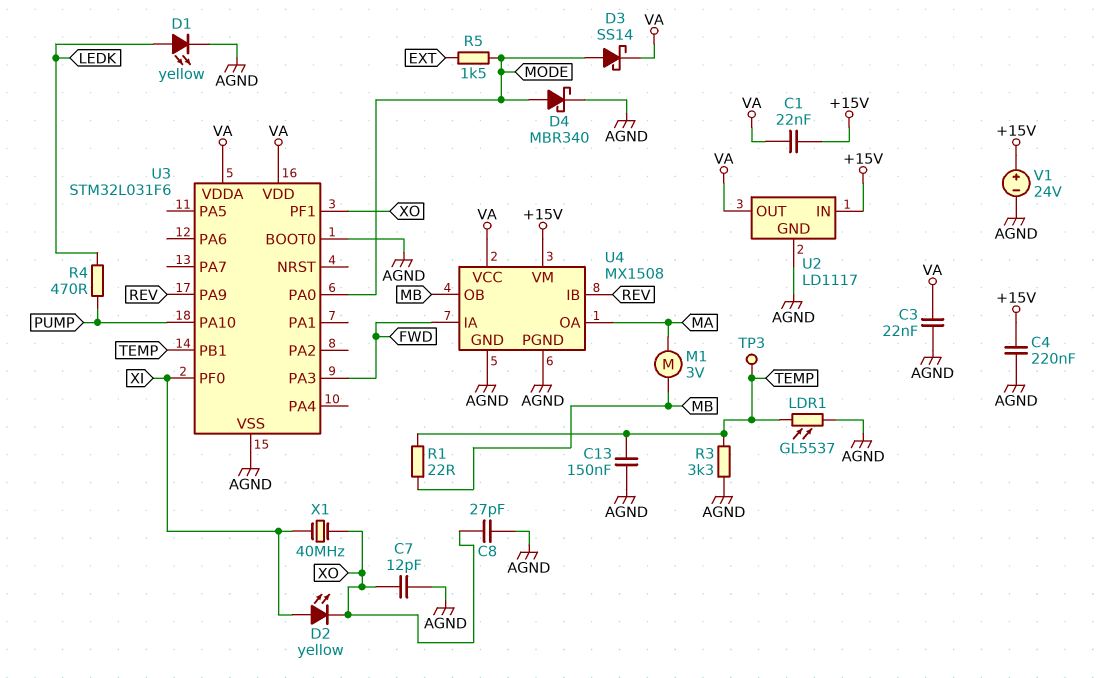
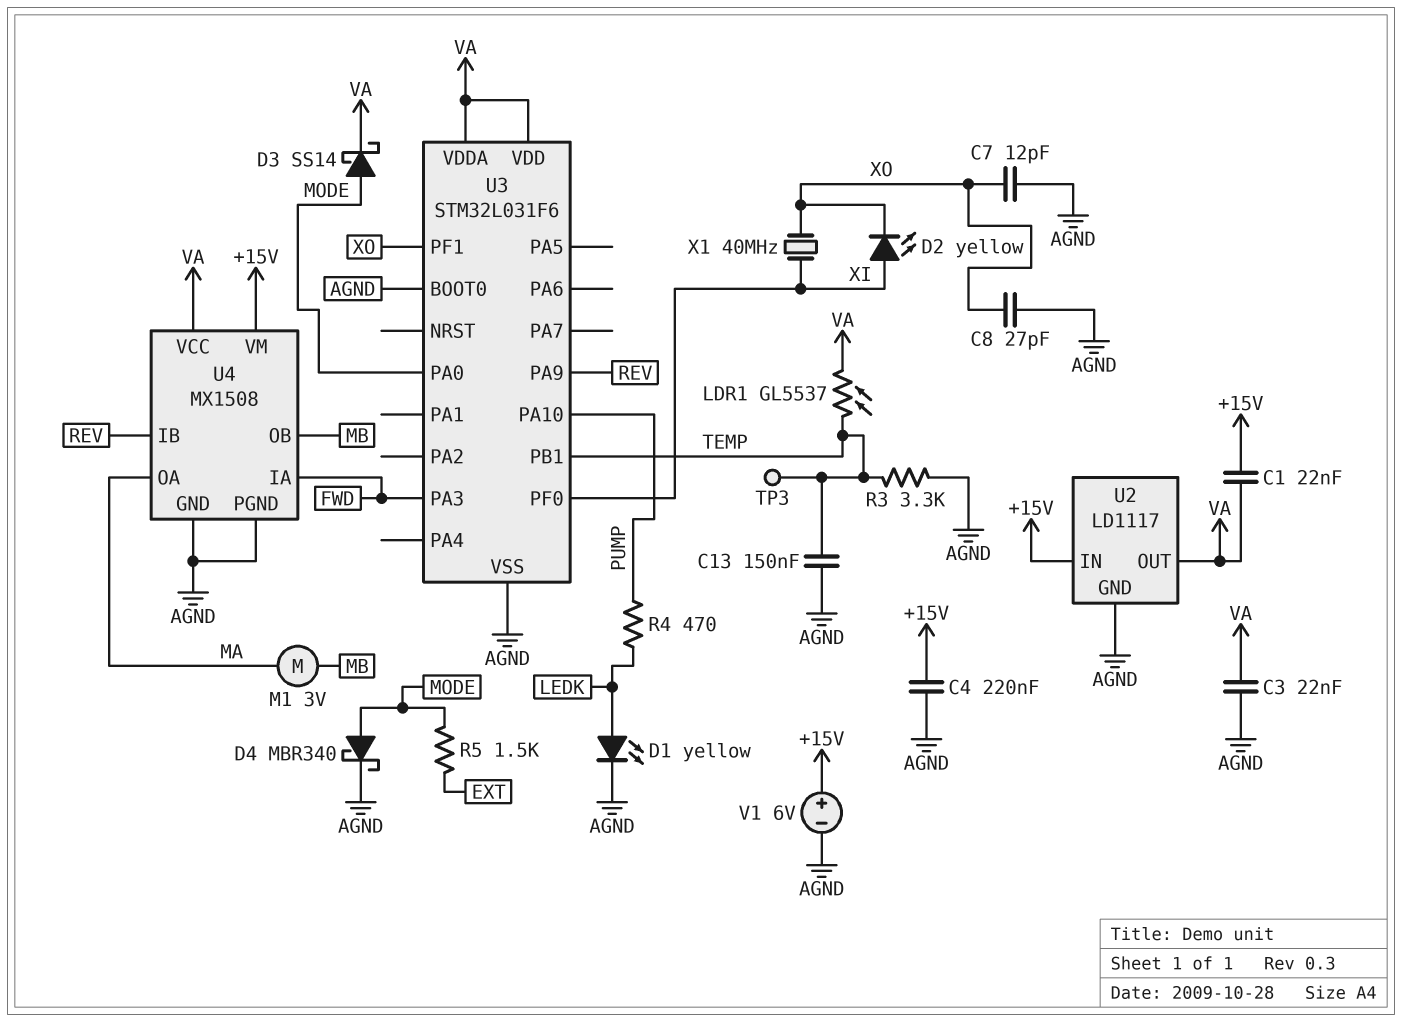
LDR1: GL5537 (AGND, TEMP) -> GL5537 (TEMP, VA)
R1: 22 (MB, TEMP) -> none
V1: 24V (plus +15V, minus AGND) -> 6V (plus +15V, minus AGND)

